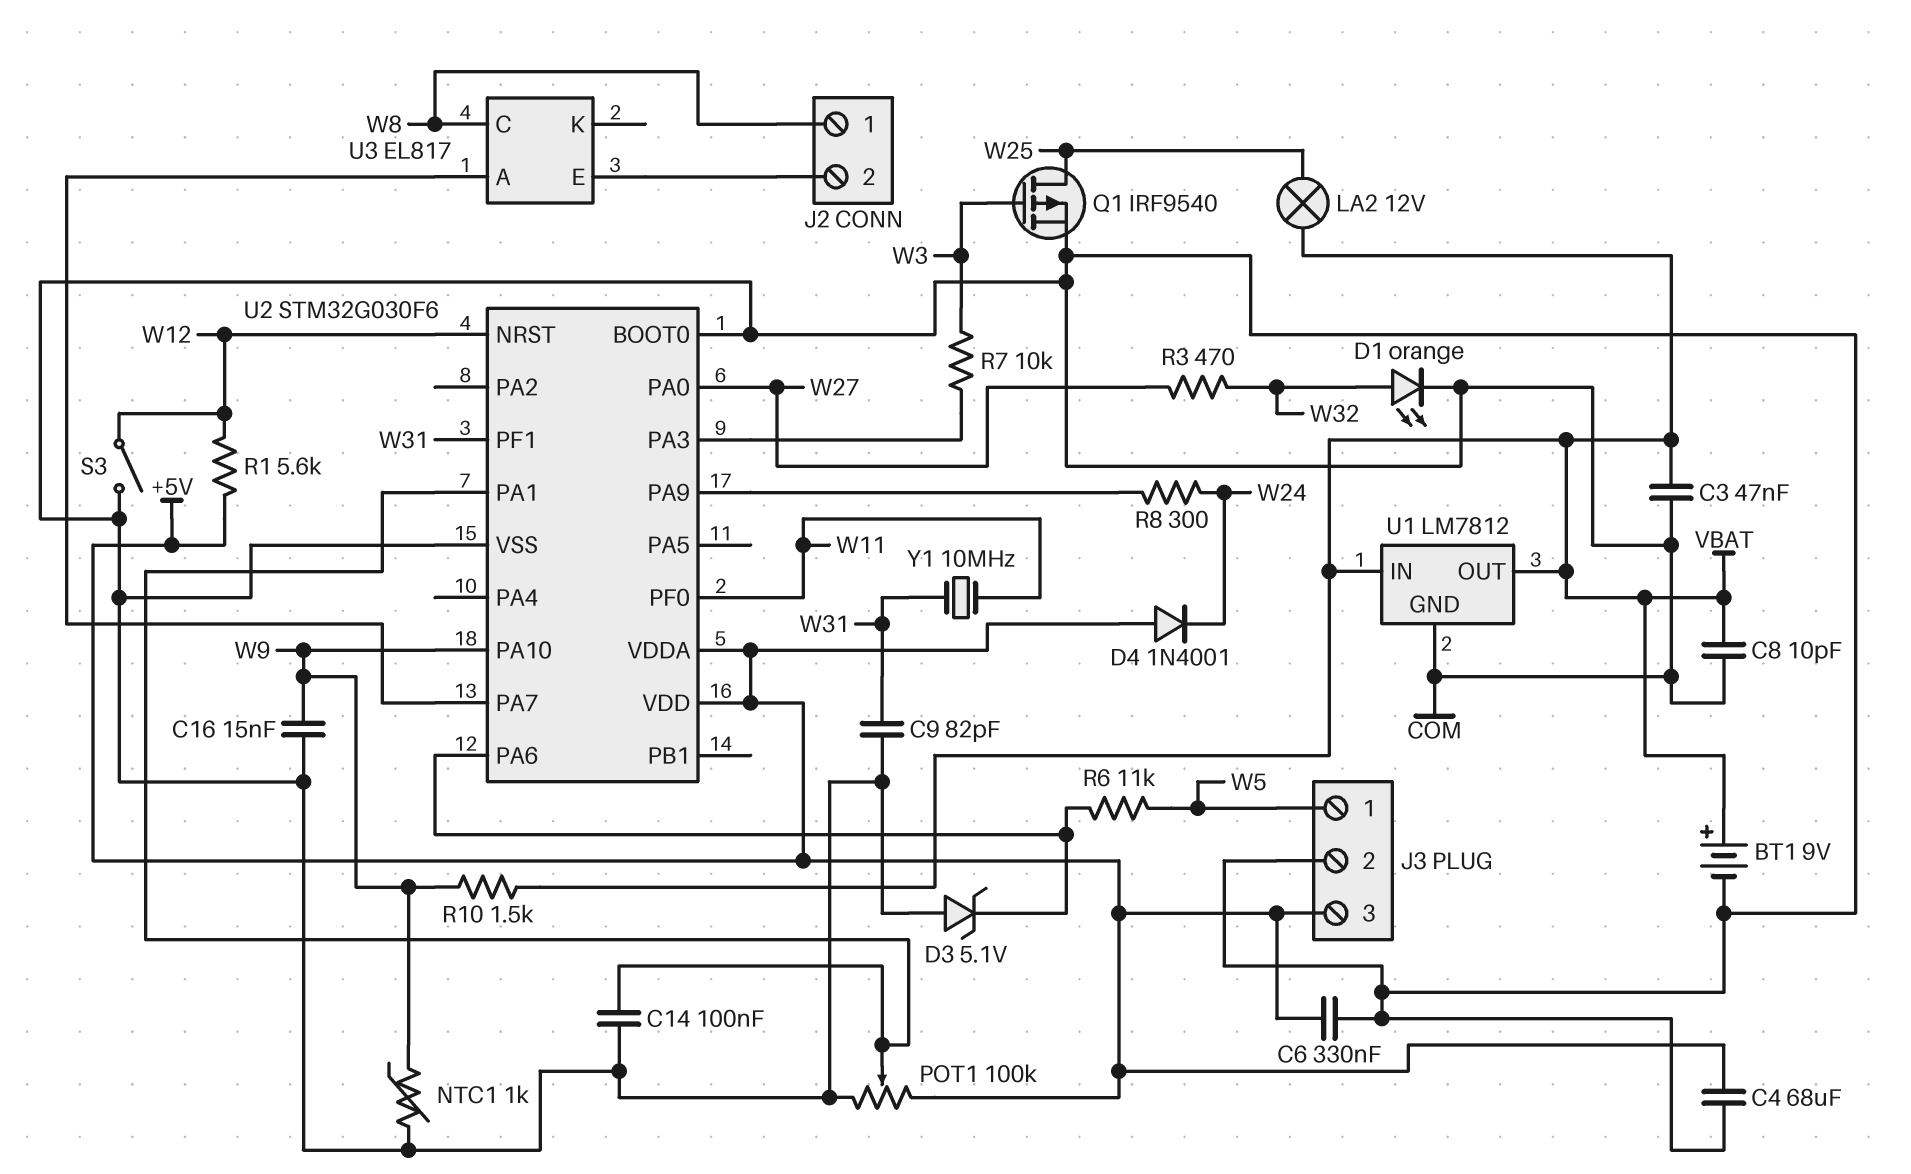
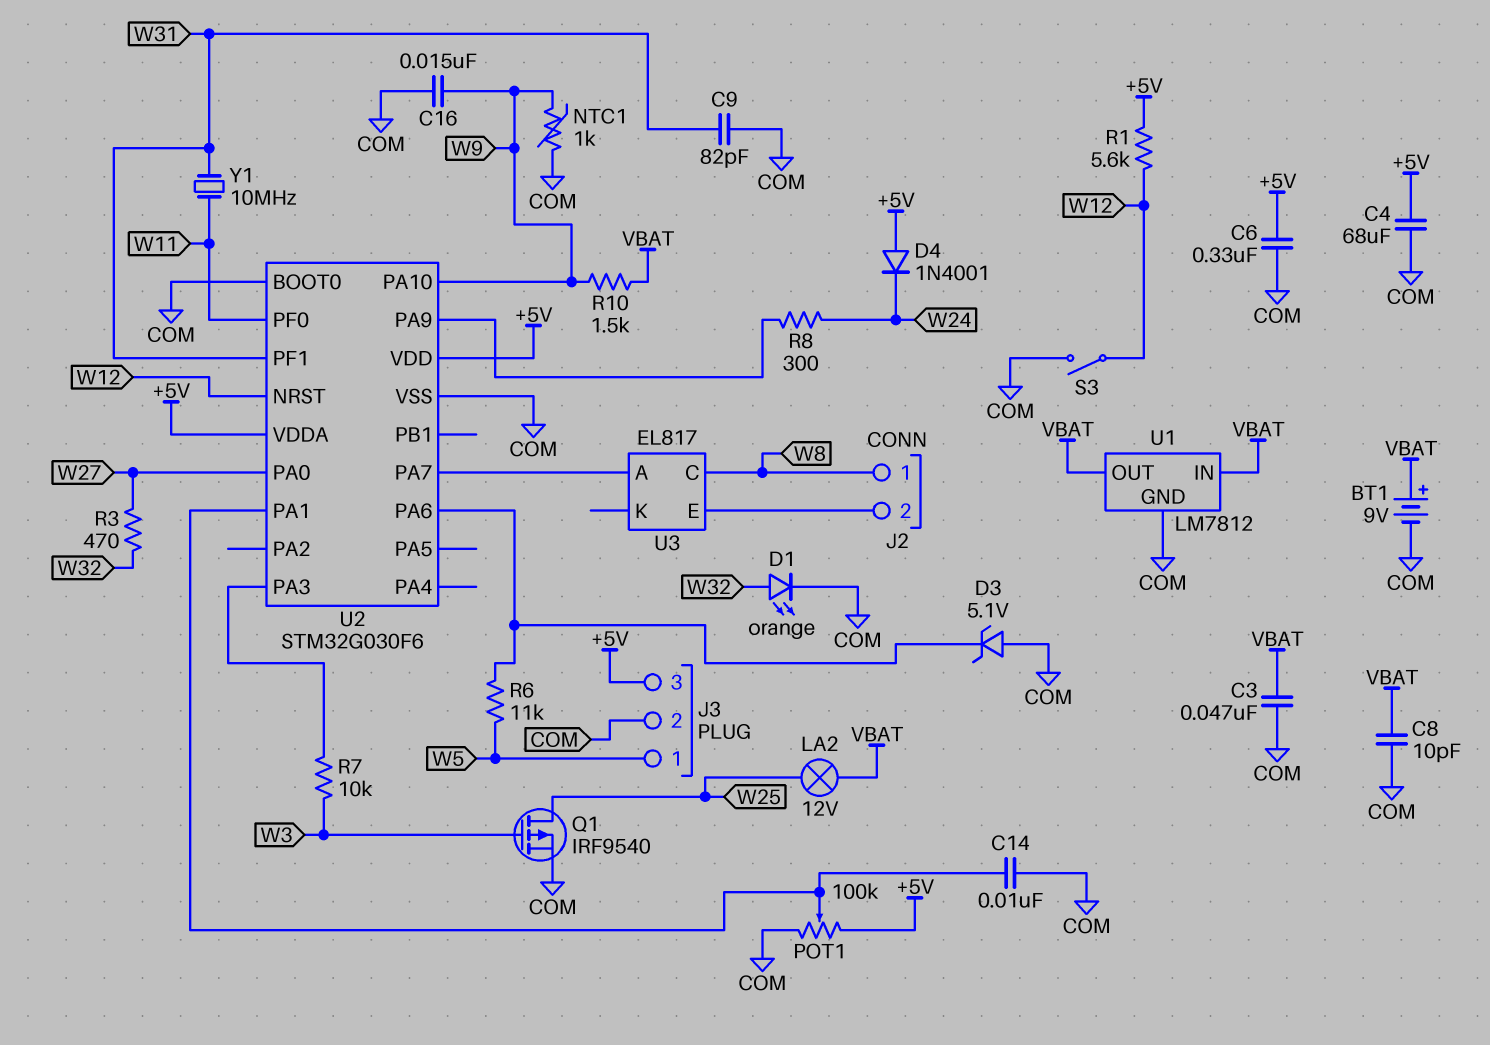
C14: 100nF (COM, U2/PA1) -> 10nF (COM, U2/PA1)

